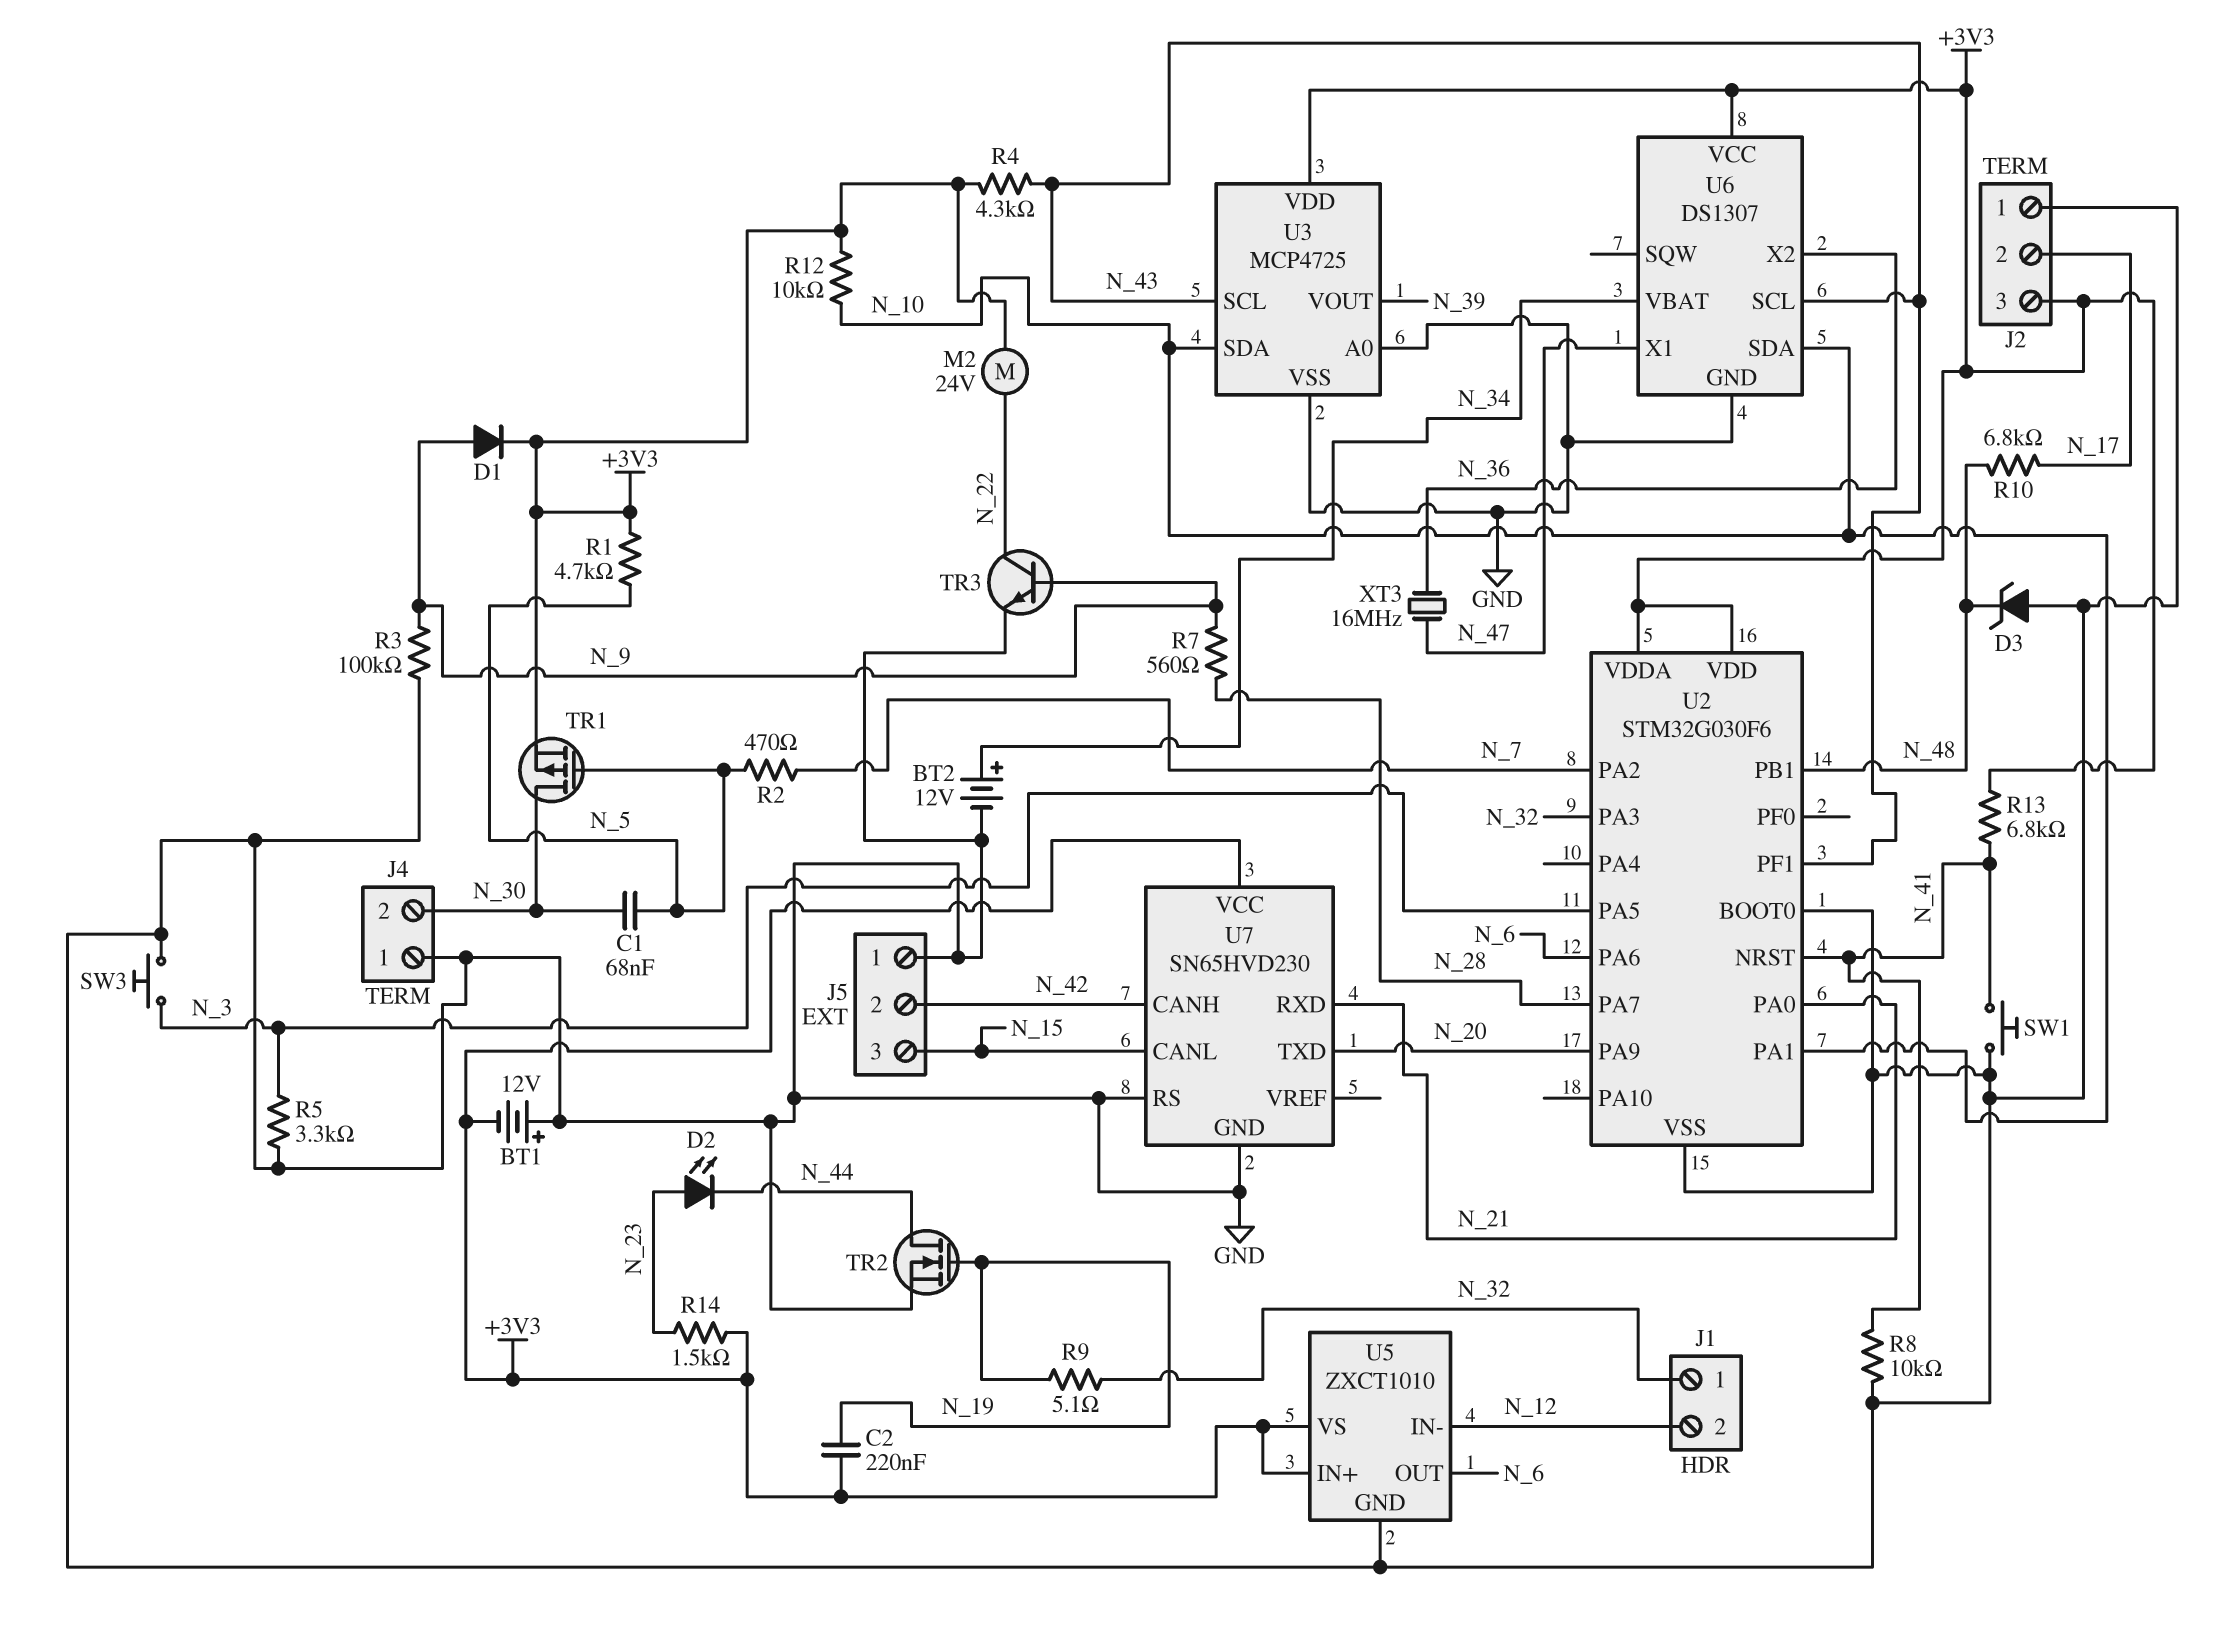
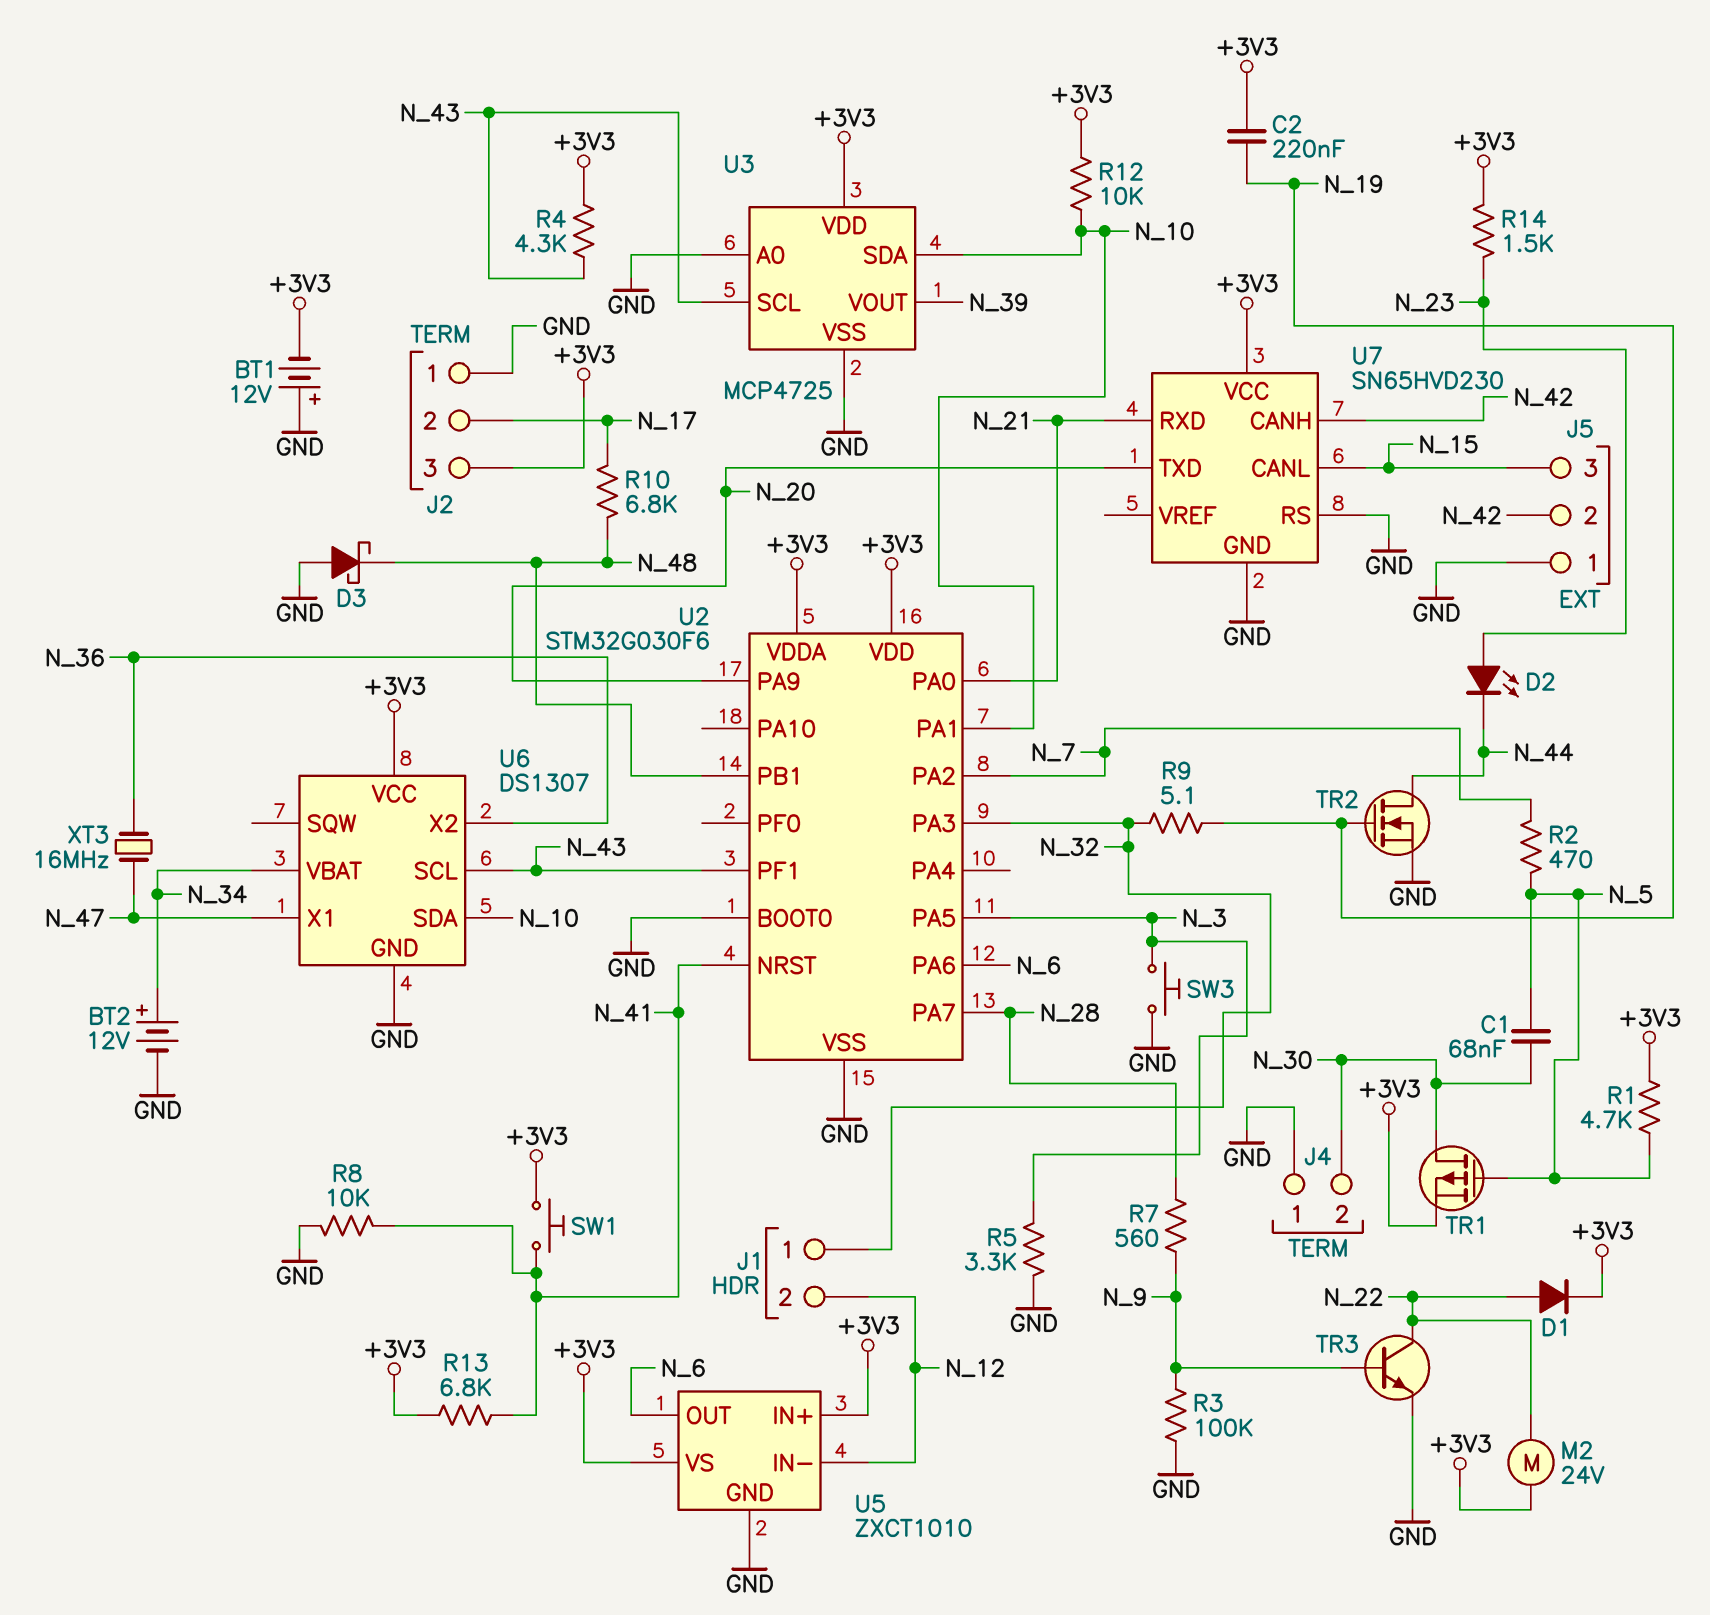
D1: diode (A N_9, K +3V3) -> diode (A N_22, K +3V3)
D3: zener (A GND, K N_48) -> schottky (A GND, K N_48)
SW1: button (GND, N_41) -> button (+3V3, N_41)

